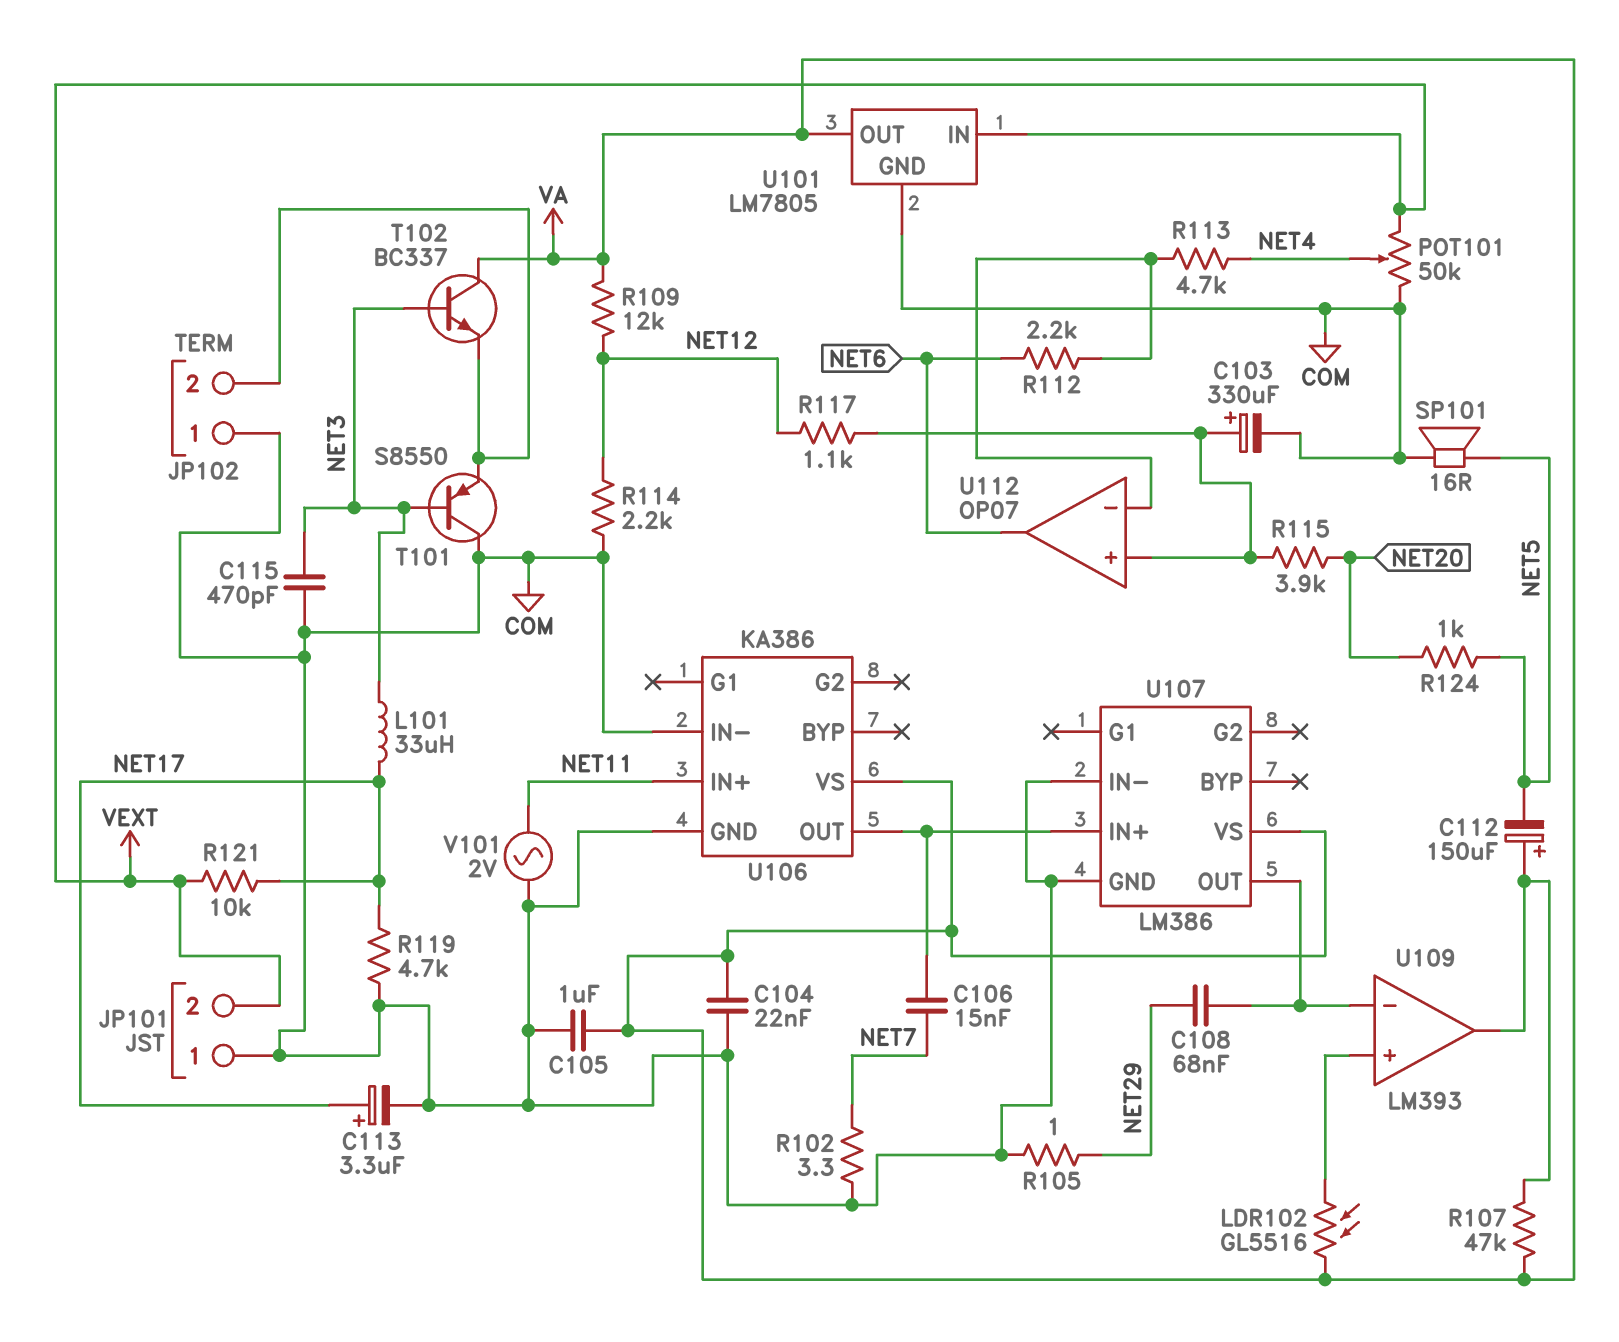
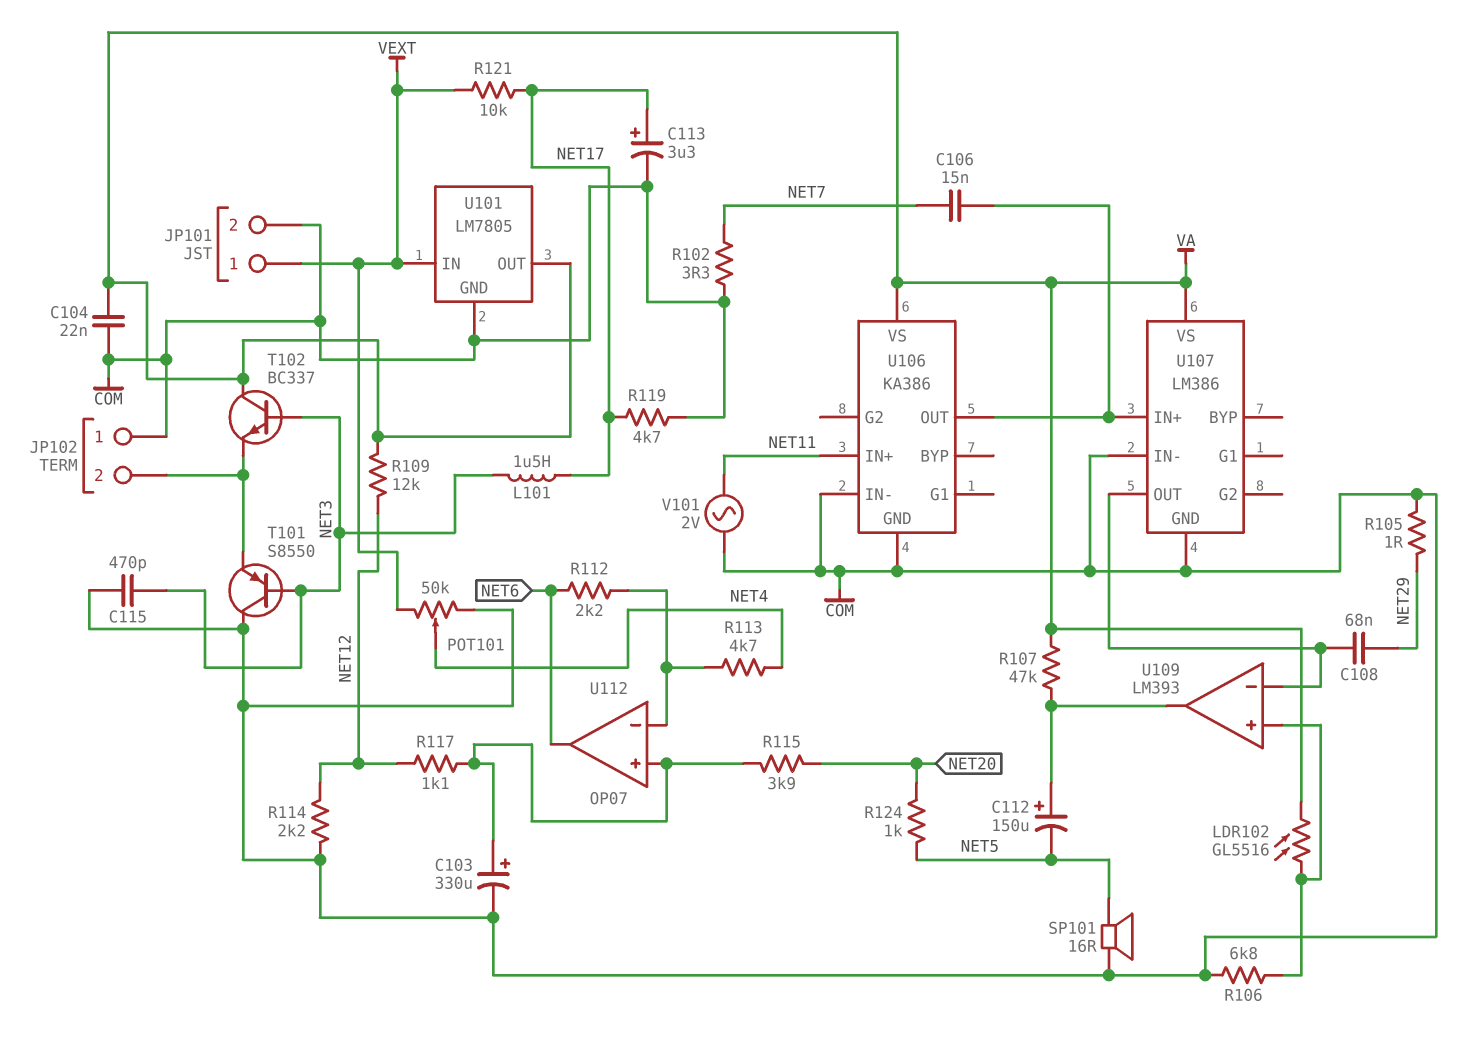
C105: 1uF (COM, VA) -> none
JP101 pin 1: COM -> VEXT
JP101 pin 2: VEXT -> COM
L101: 33uH (NET3, NET17) -> 1.5uH (NET3, NET17)
R106: none -> 6.8k (COM, U109/in+)

